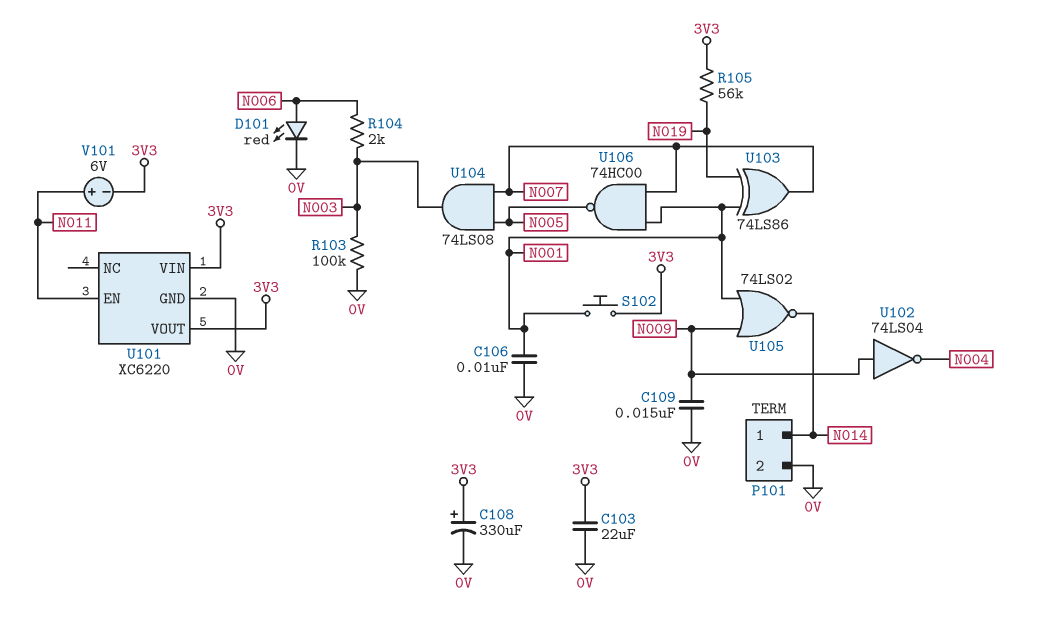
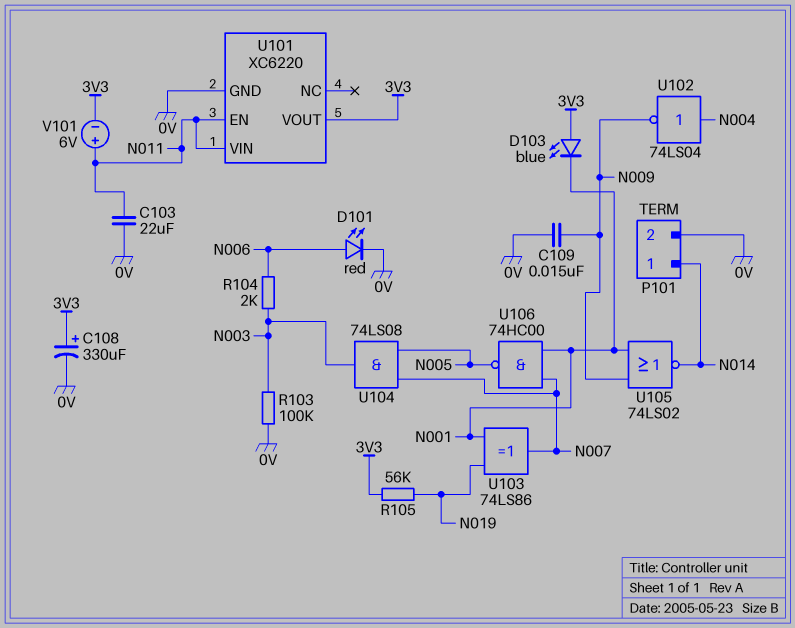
C103: 22uF (0V, 3V3) -> 22uF (0V, N011)
C106: 10nF (0V, N001) -> none
D103: none -> LED blue (A 3V3, K N001)
S102: button (3V3, N001) -> none
U101 pin VIN: 3V3 -> N011
U102: NOT 74LS04 (in N009, out N004) -> NOT 74LS04 (in N004, out N009)

